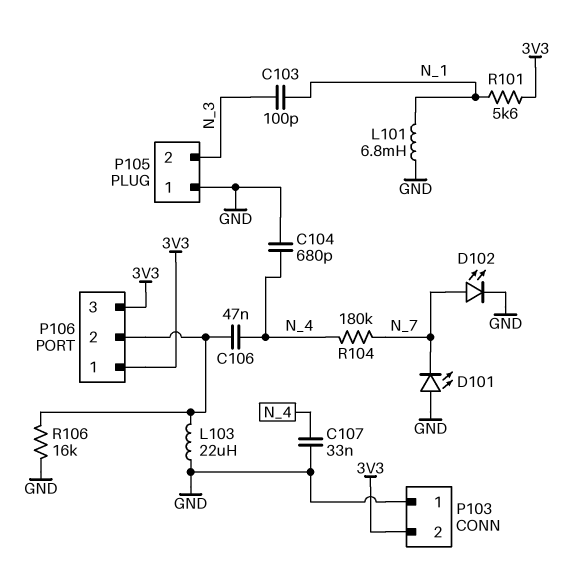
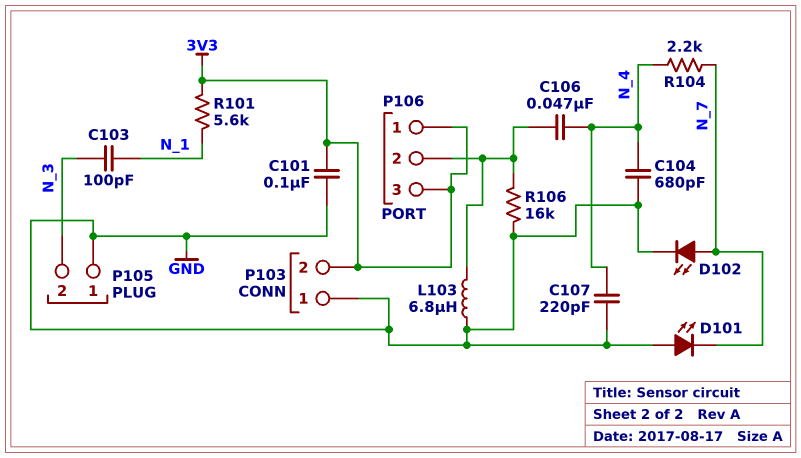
C101: none -> 100nF (3V3, GND)
C107: 33nF (GND, N_4) -> 220pF (GND, N_4)
L101: 6.8mH (GND, N_1) -> none
L103: 22uH (GND, P106/2) -> 6.8uH (GND, P106/2)
R104: 180k (N_4, N_7) -> 2.2k (N_4, N_7)

